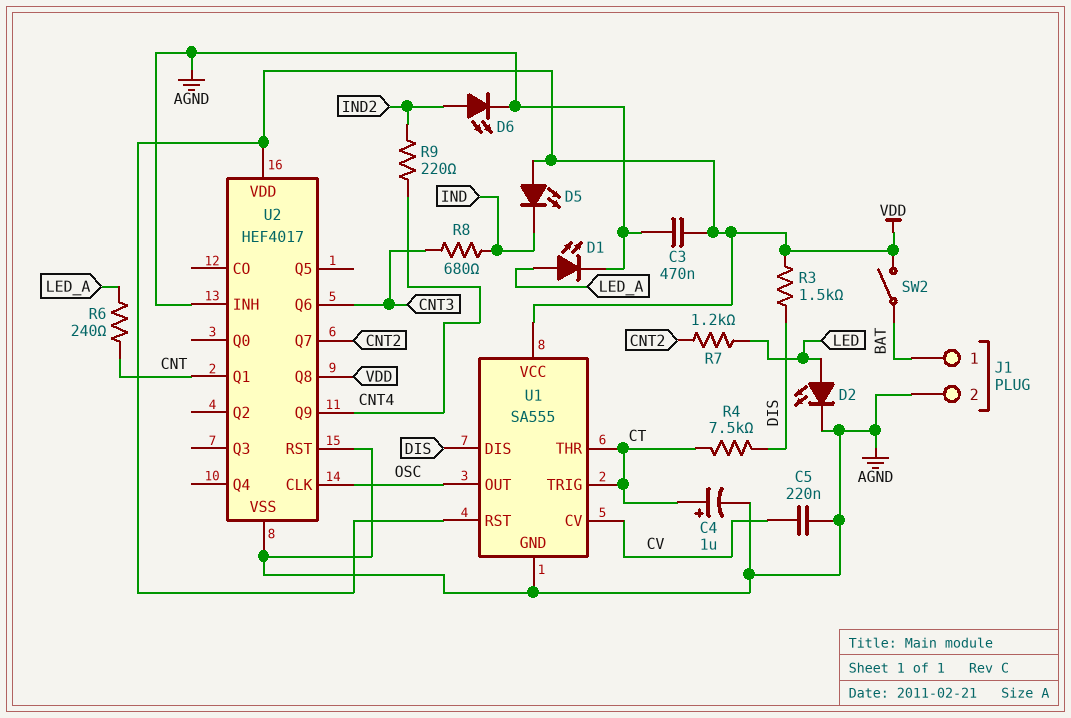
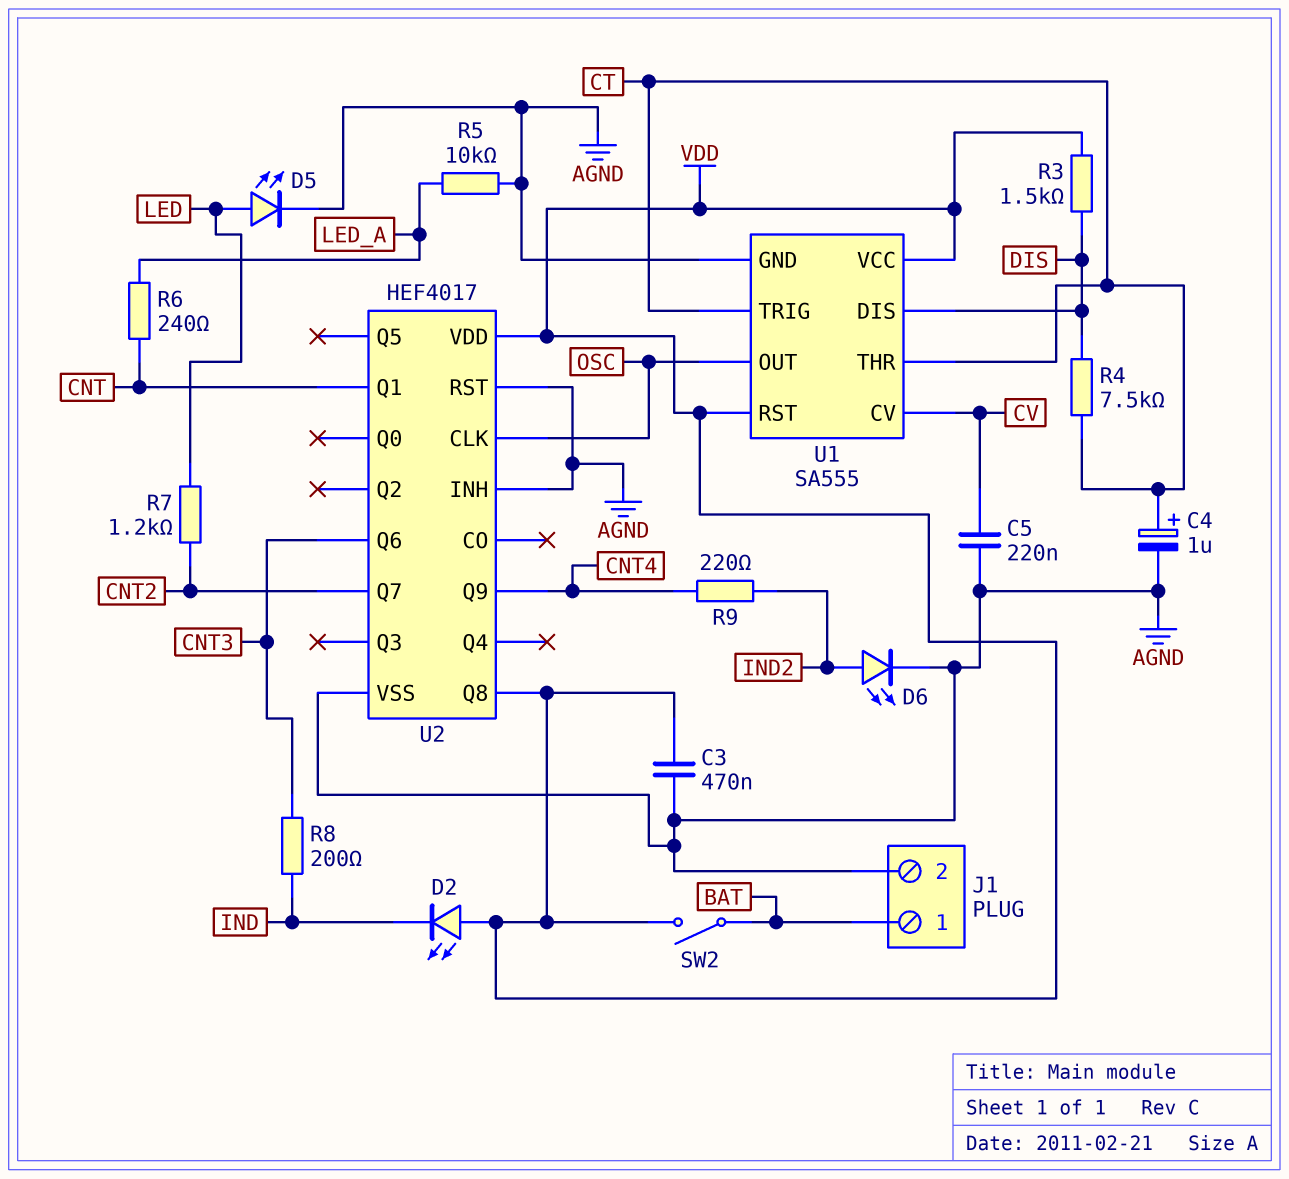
D1: LED (A LED_A, K AGND) -> none
D2: LED (A LED, K AGND) -> LED (A VDD, K IND)
D5: LED (A VDD, K IND) -> LED (A LED, K AGND)
R5: none -> 10k (AGND, LED_A)
R8: 680 (CNT3, IND) -> 200 (CNT3, IND)

